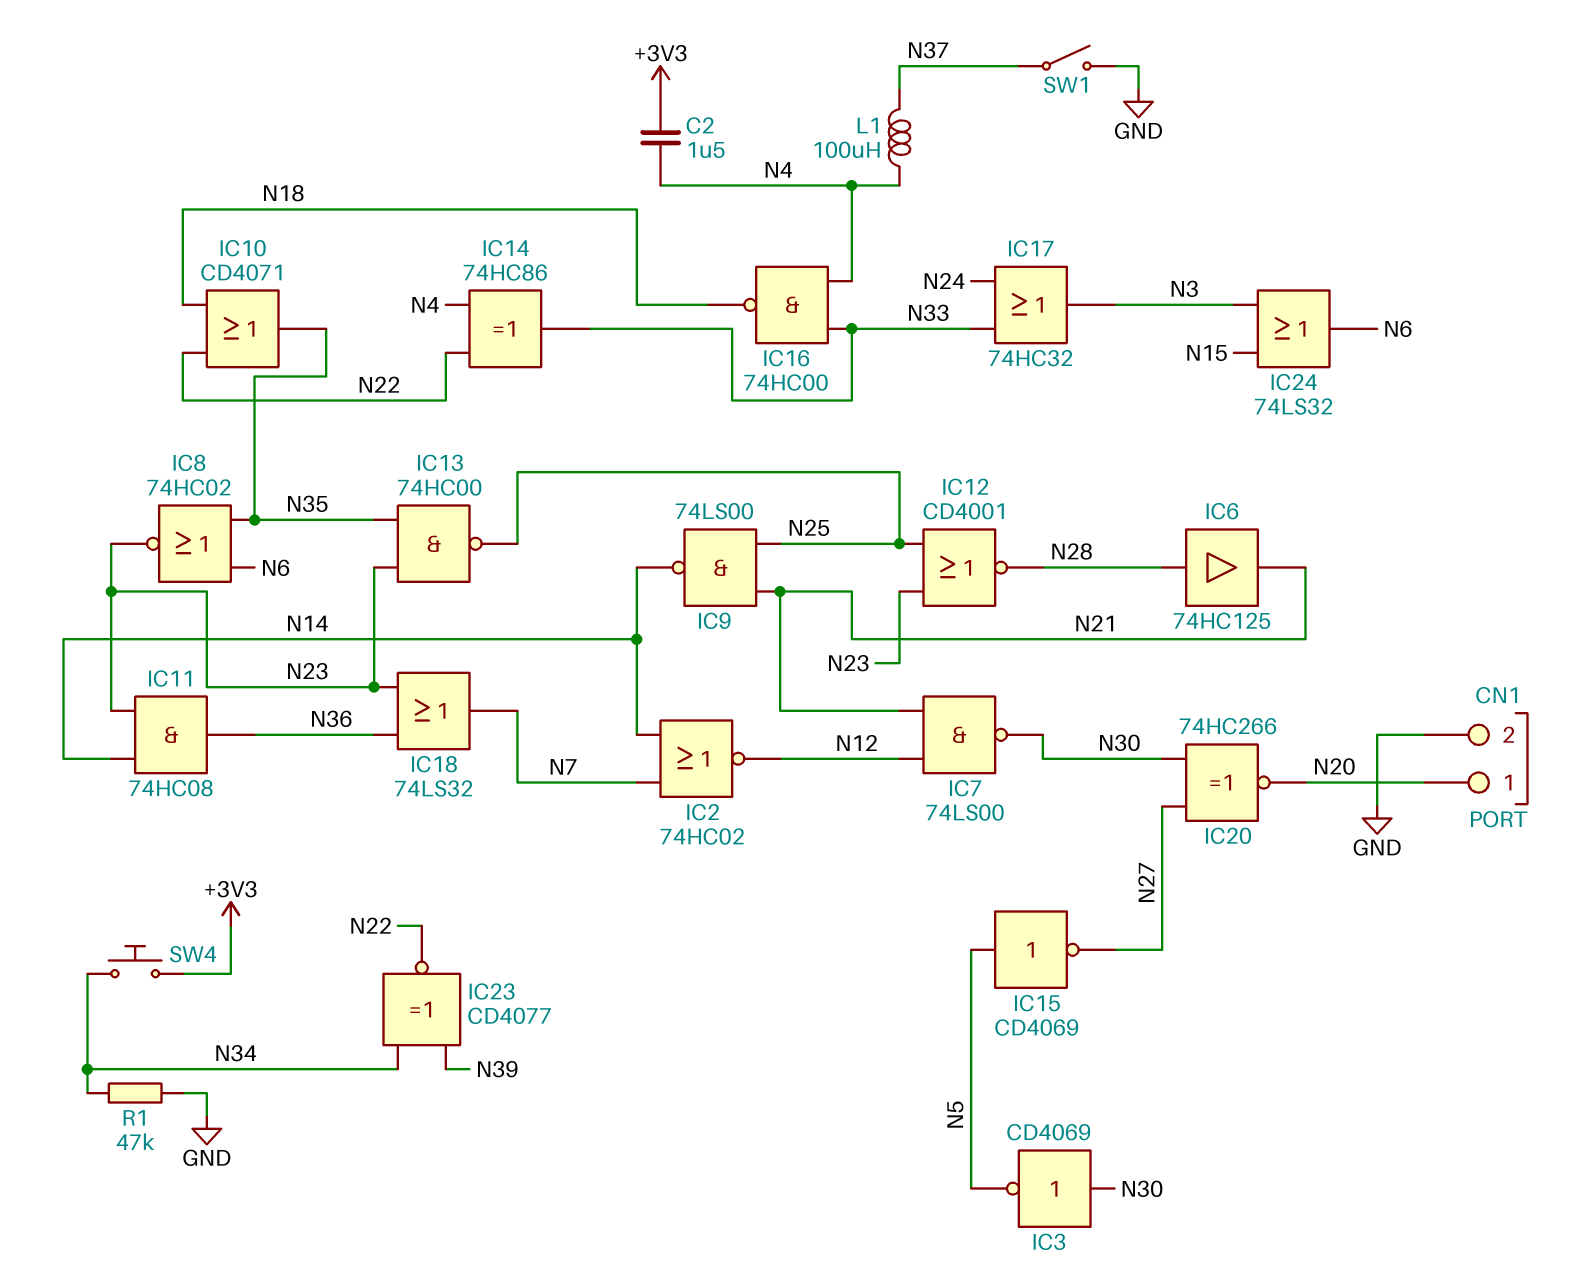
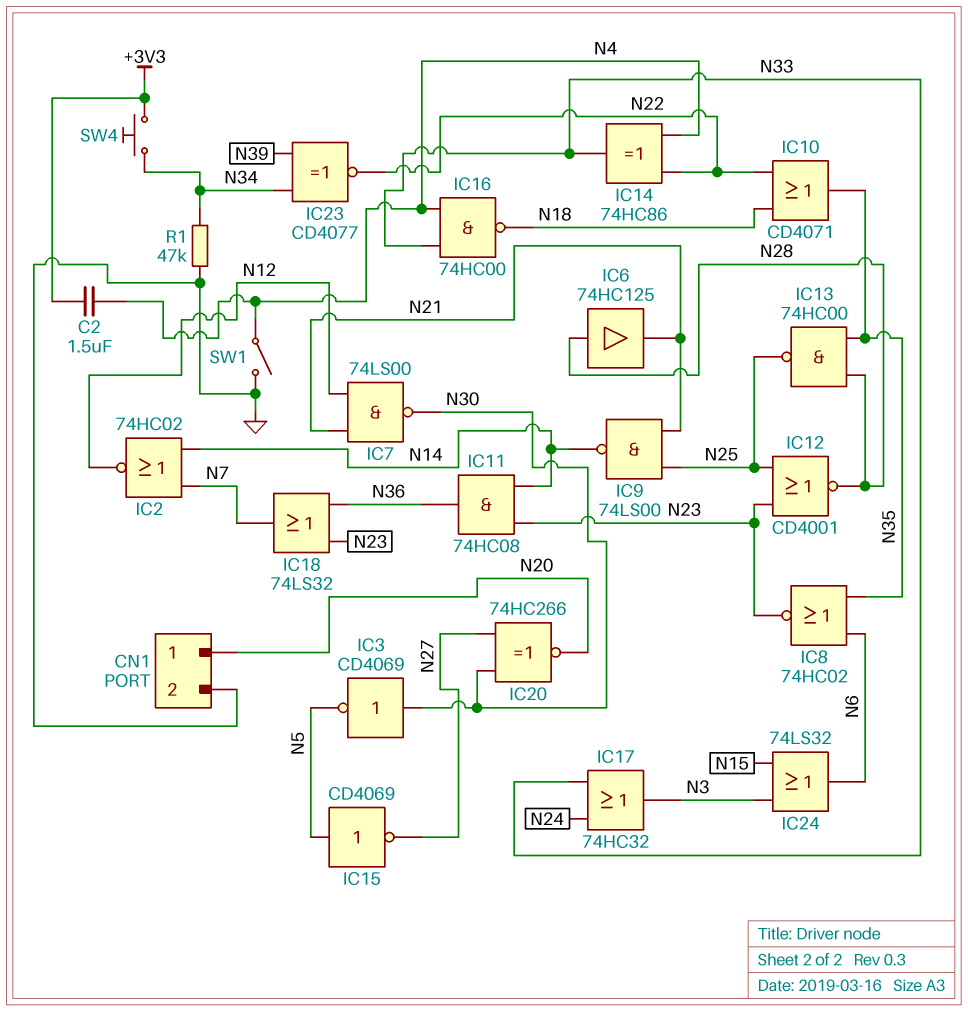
IC13: NAND 74HC00 (in N23, in N35, out N25) -> NAND 74HC00 (in N28, in N35, out N25)
L1: 100uH (N4, N37) -> none
SW1: switch (GND, N37) -> switch (GND, N4)

